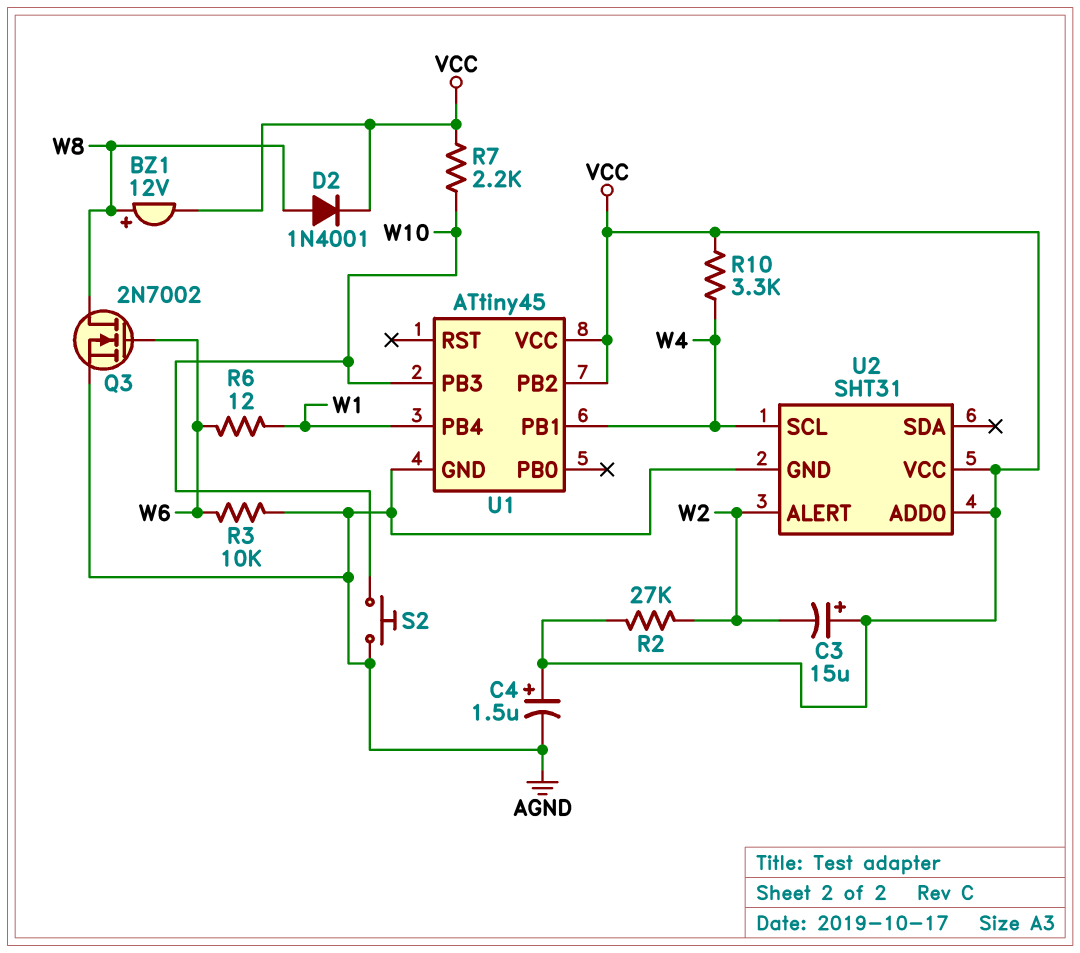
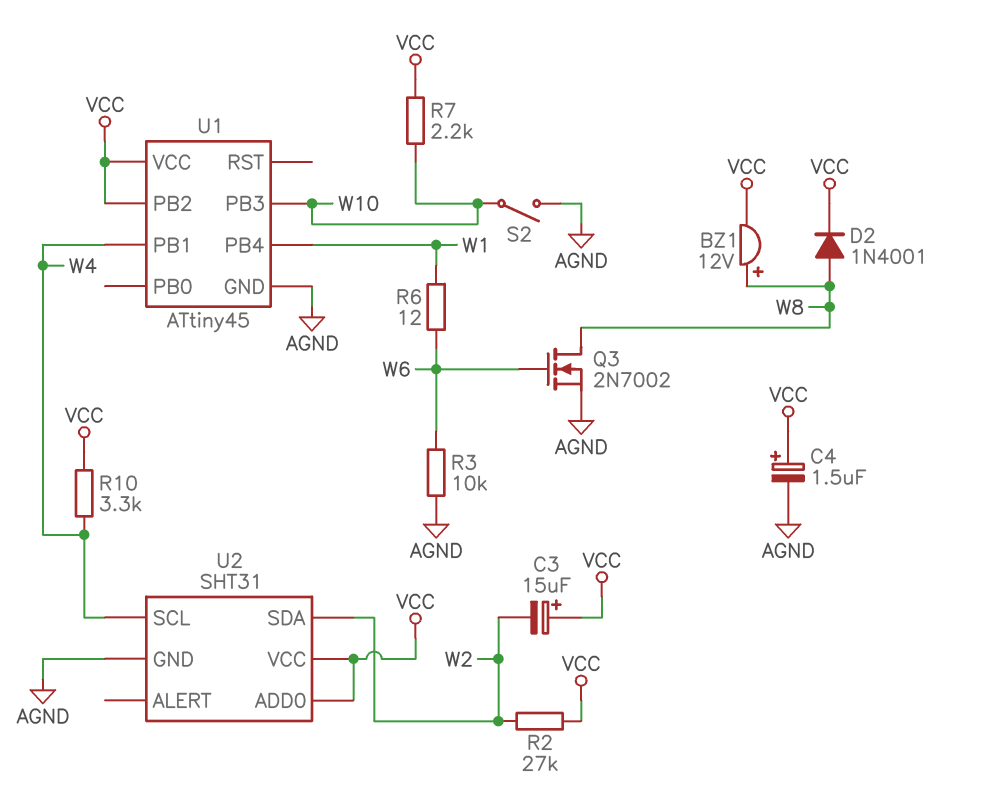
S2: button (AGND, W10) -> switch (AGND, W10)
U2 pin ALERT: W2 -> none
U2 pin SDA: none -> W2

